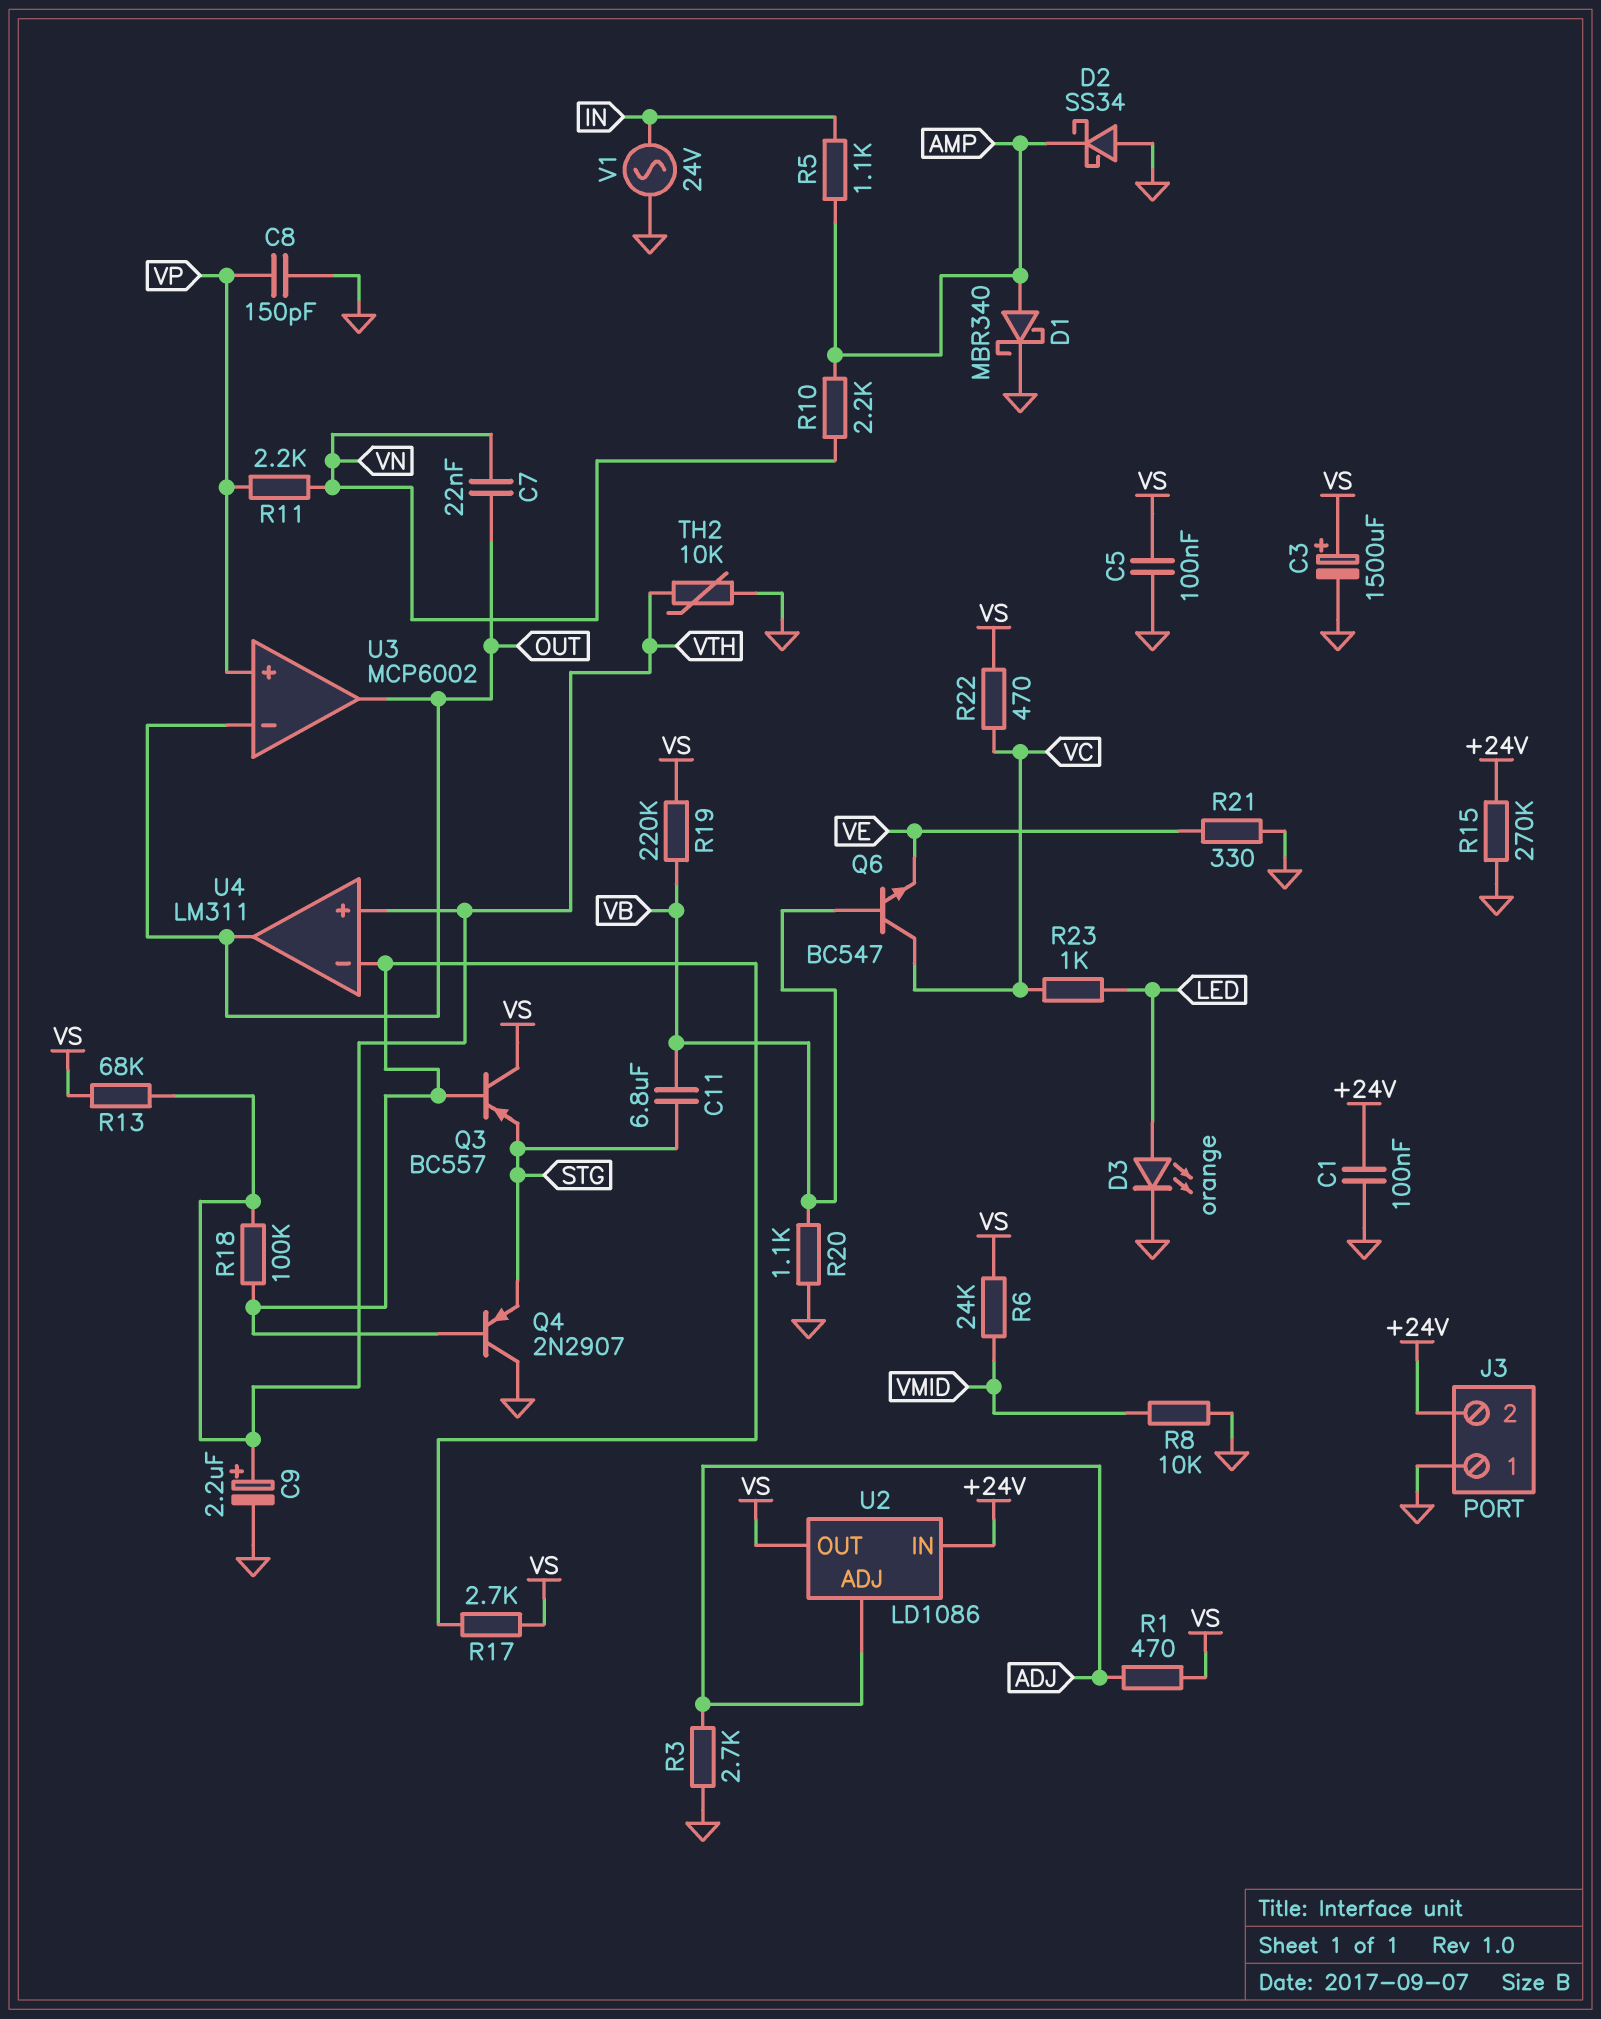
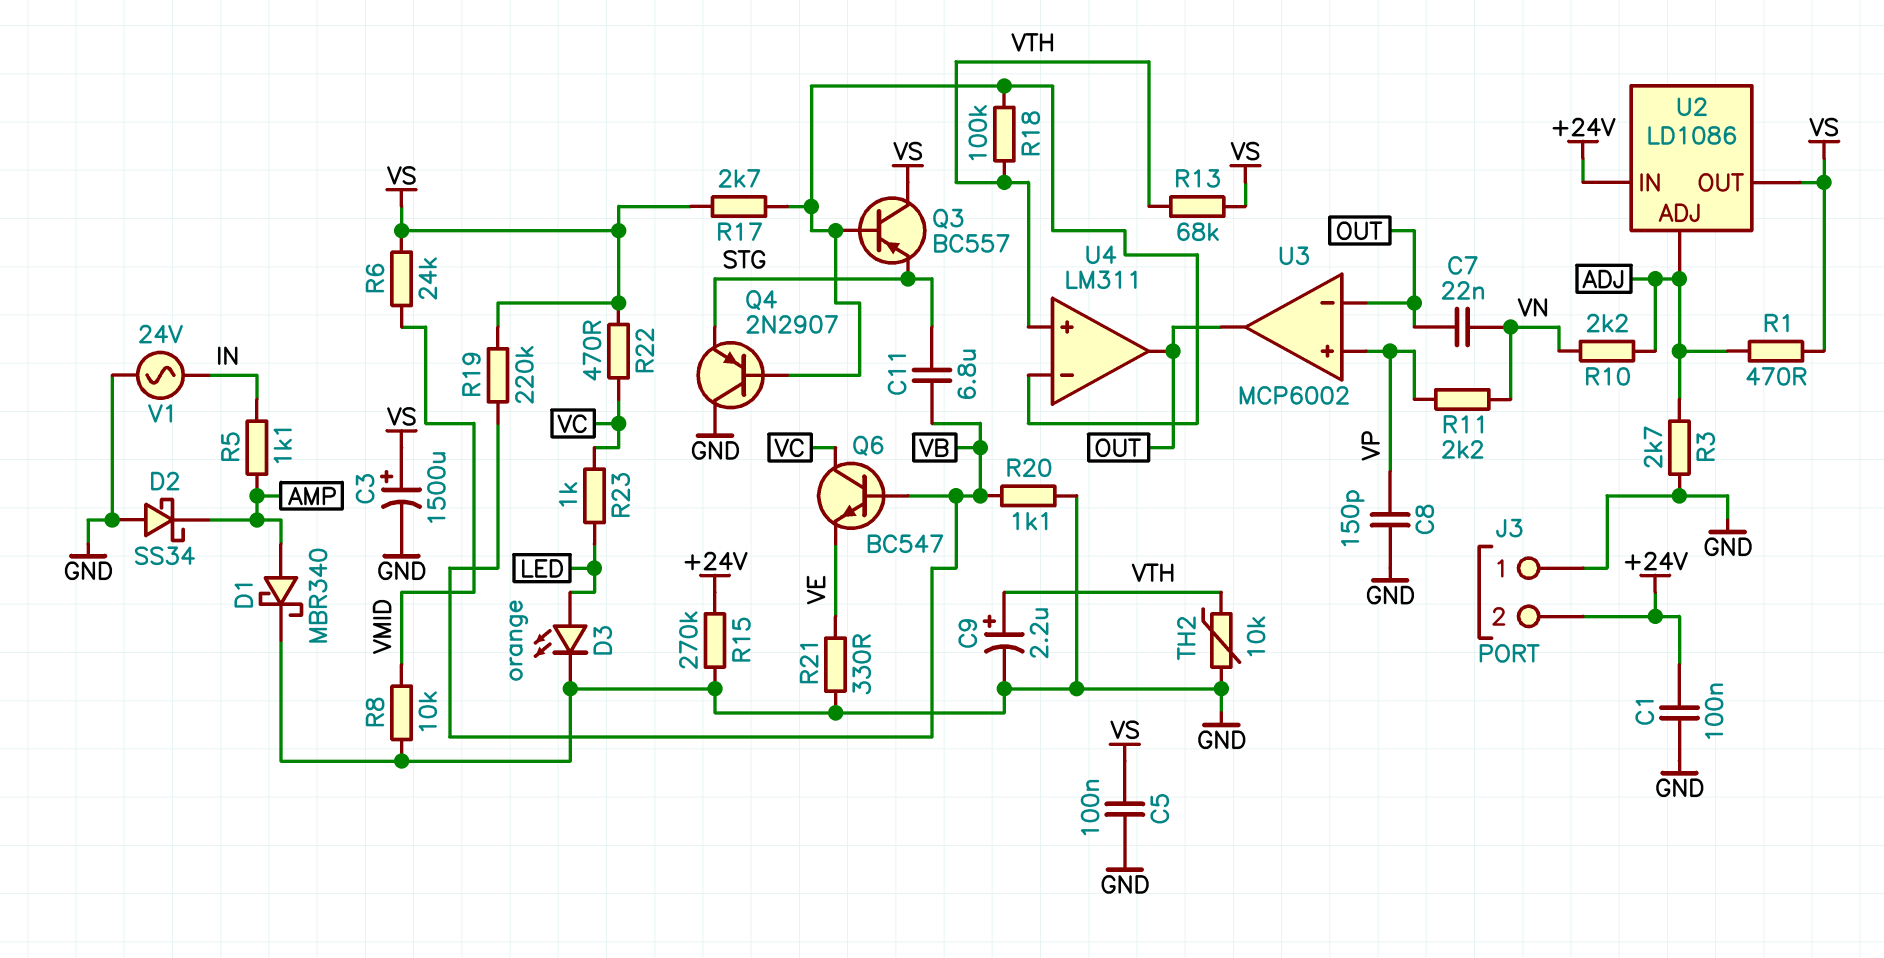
R10: 2.2k (AMP, VN) -> 2.2k (ADJ, VN)

